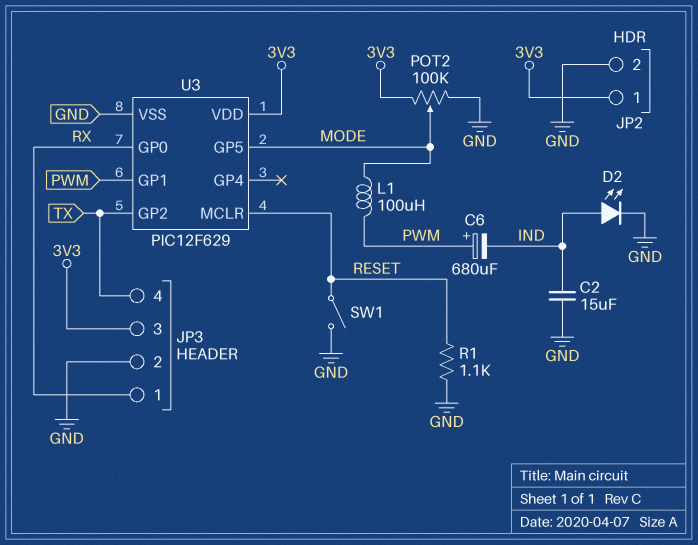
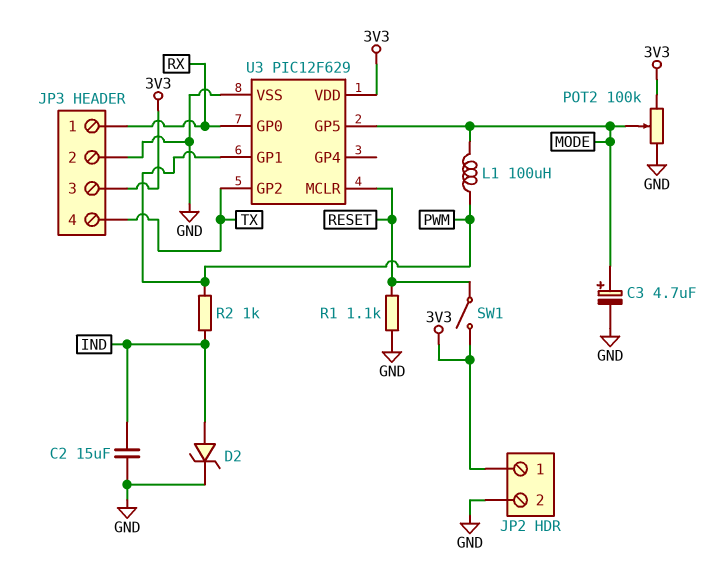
C3: none -> 4.7uF (plus MODE, minus GND)
C6: 680uF (plus PWM, minus IND) -> none
D2: LED (A IND, K GND) -> zener (A IND, K GND)
R2: none -> 1k (IND, PWM)
SW1: switch (GND, RESET) -> switch (3V3, RESET)

